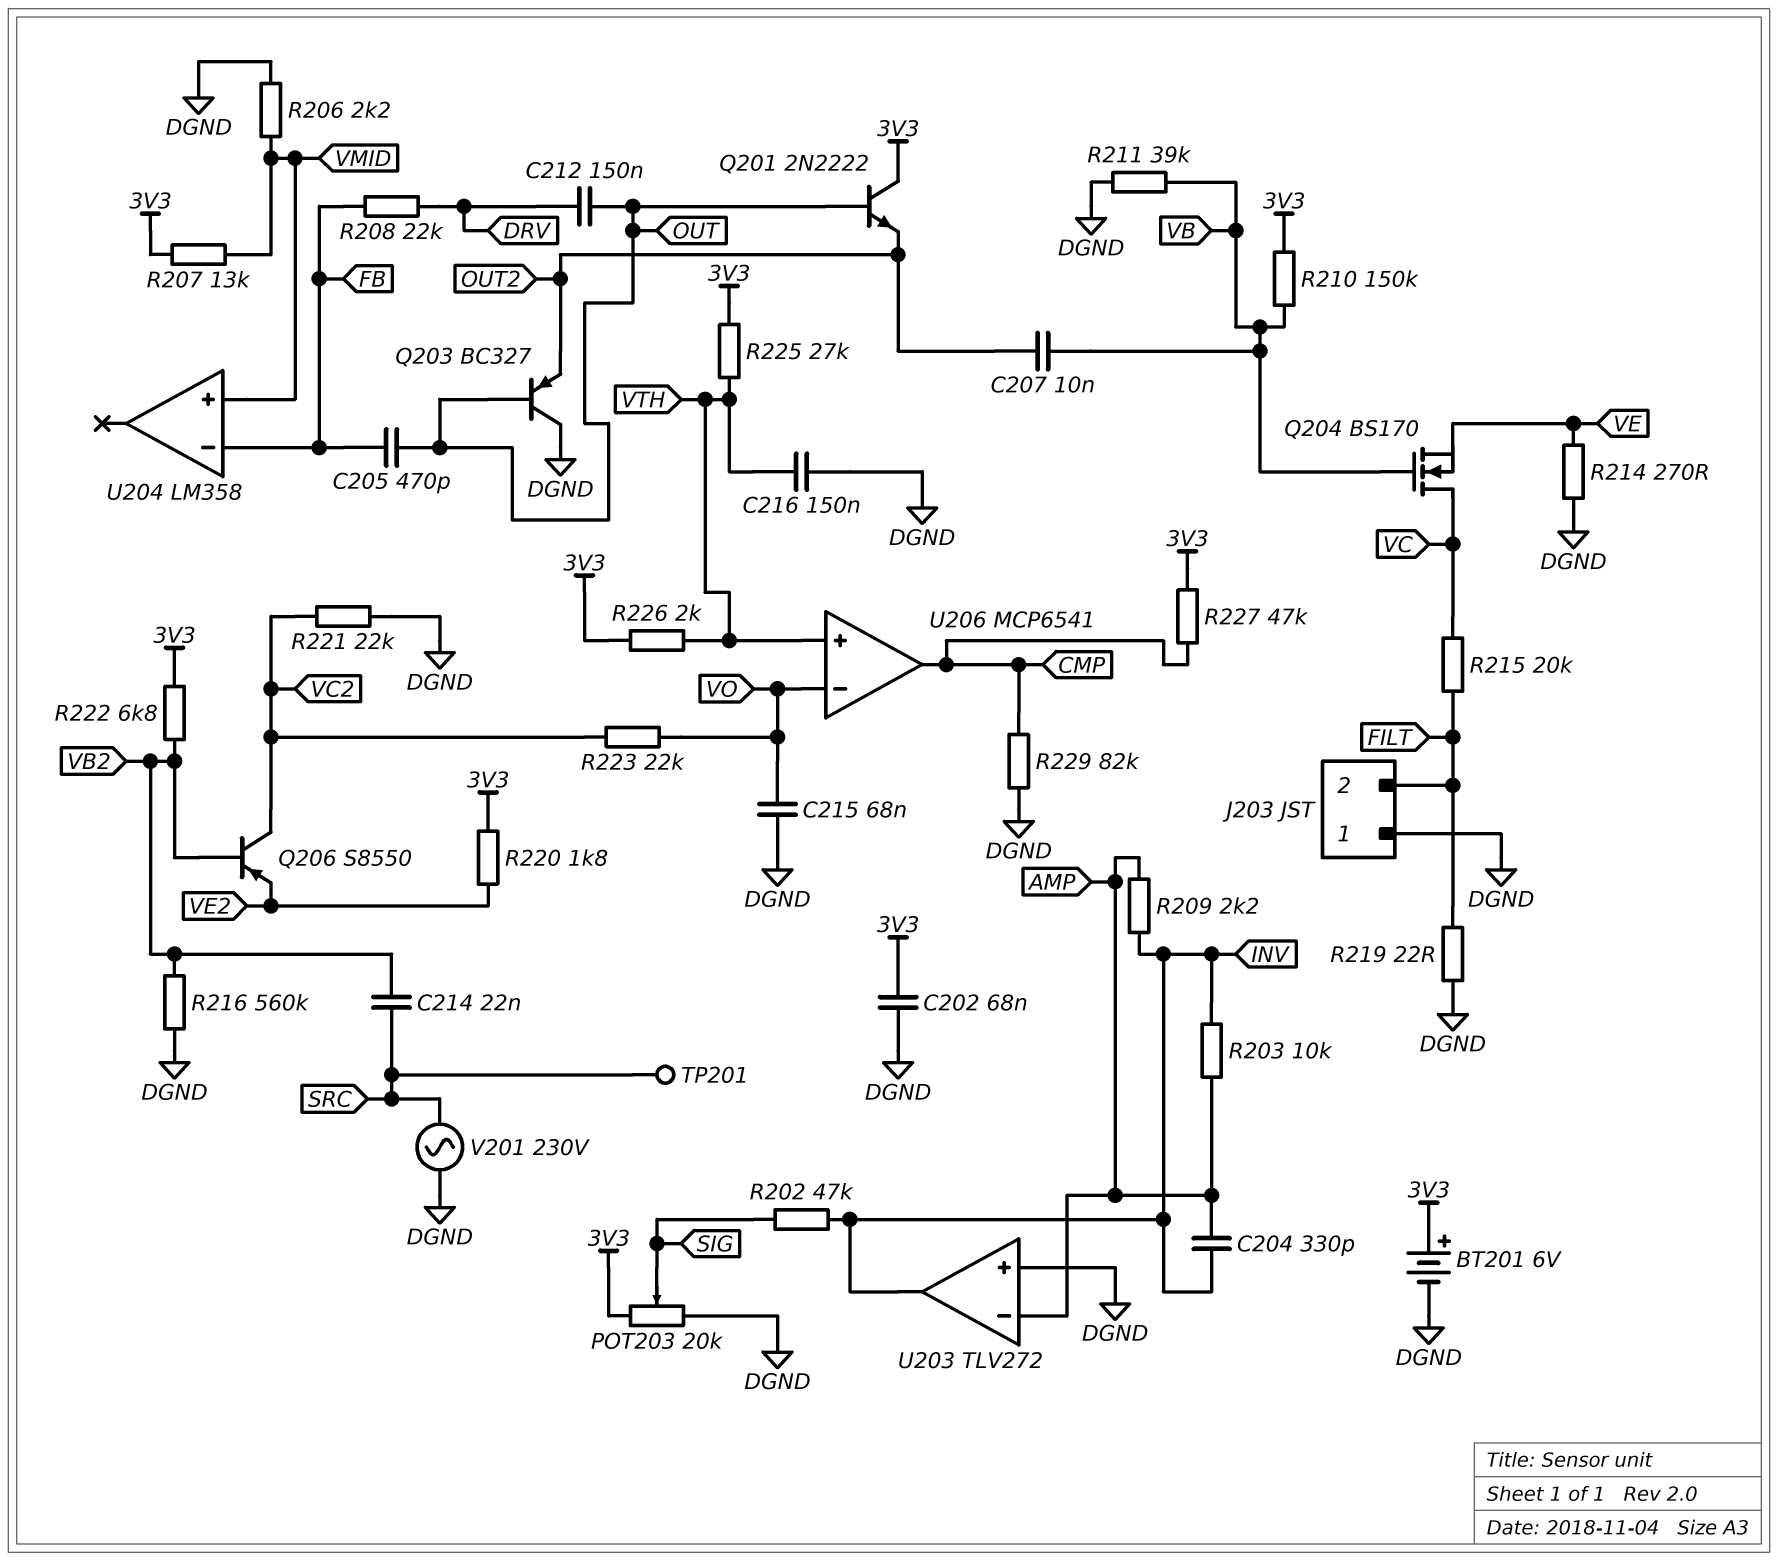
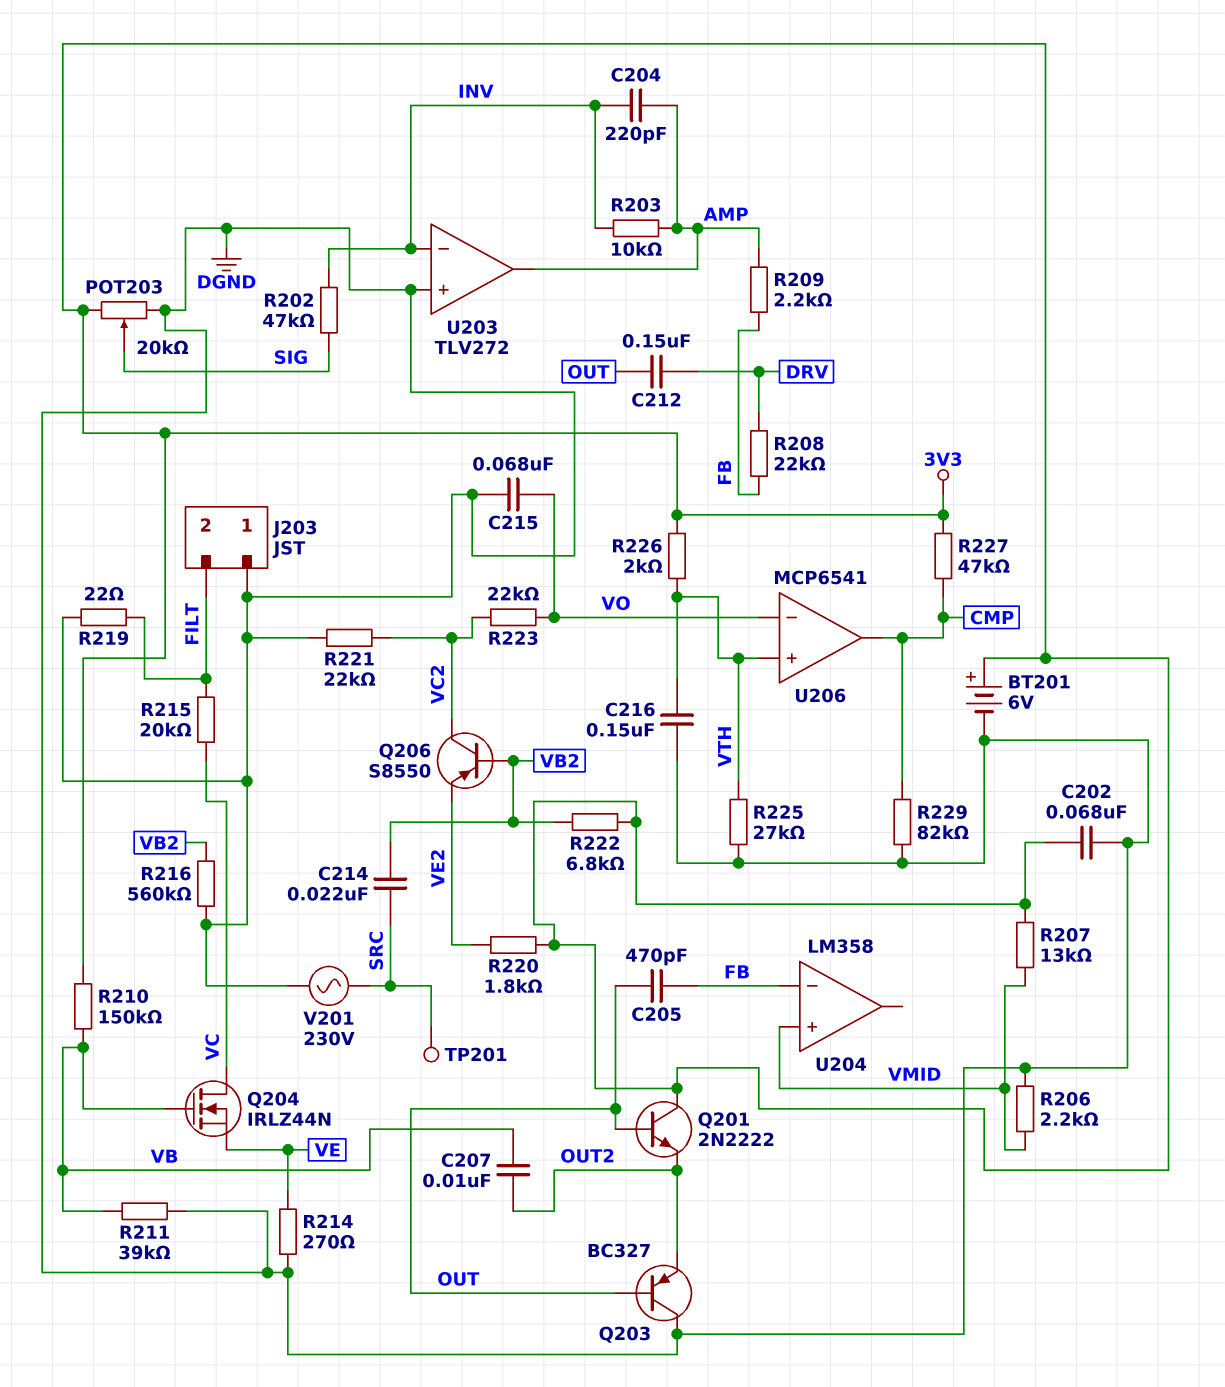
C204: 330pF (AMP, INV) -> 220pF (AMP, INV)
Q204: NMOS BS170 (G VB, D VC, S VE) -> NMOS IRLZ44N (G VB, D VC, S VE)
R209: 2.2k (AMP, INV) -> 2.2k (AMP, FB)
R225: 27k (3V3, VTH) -> 27k (DGND, VTH)
U203 pin in-: AMP -> INV
U203 pin out: INV -> AMP

